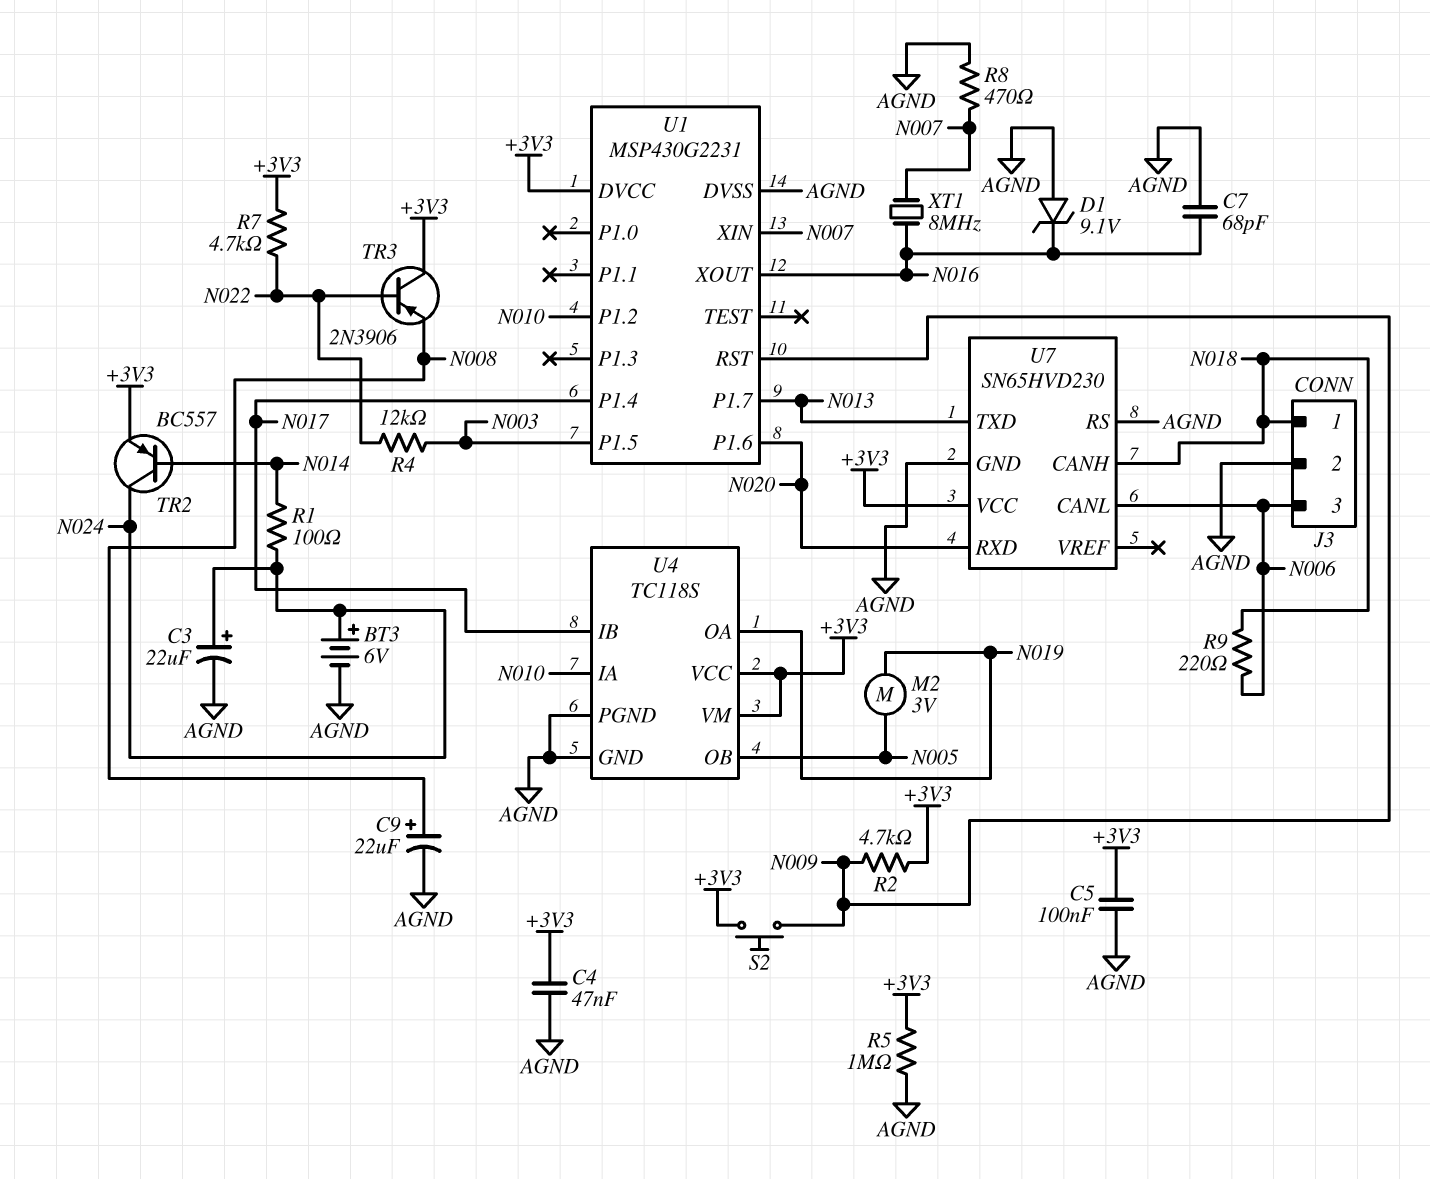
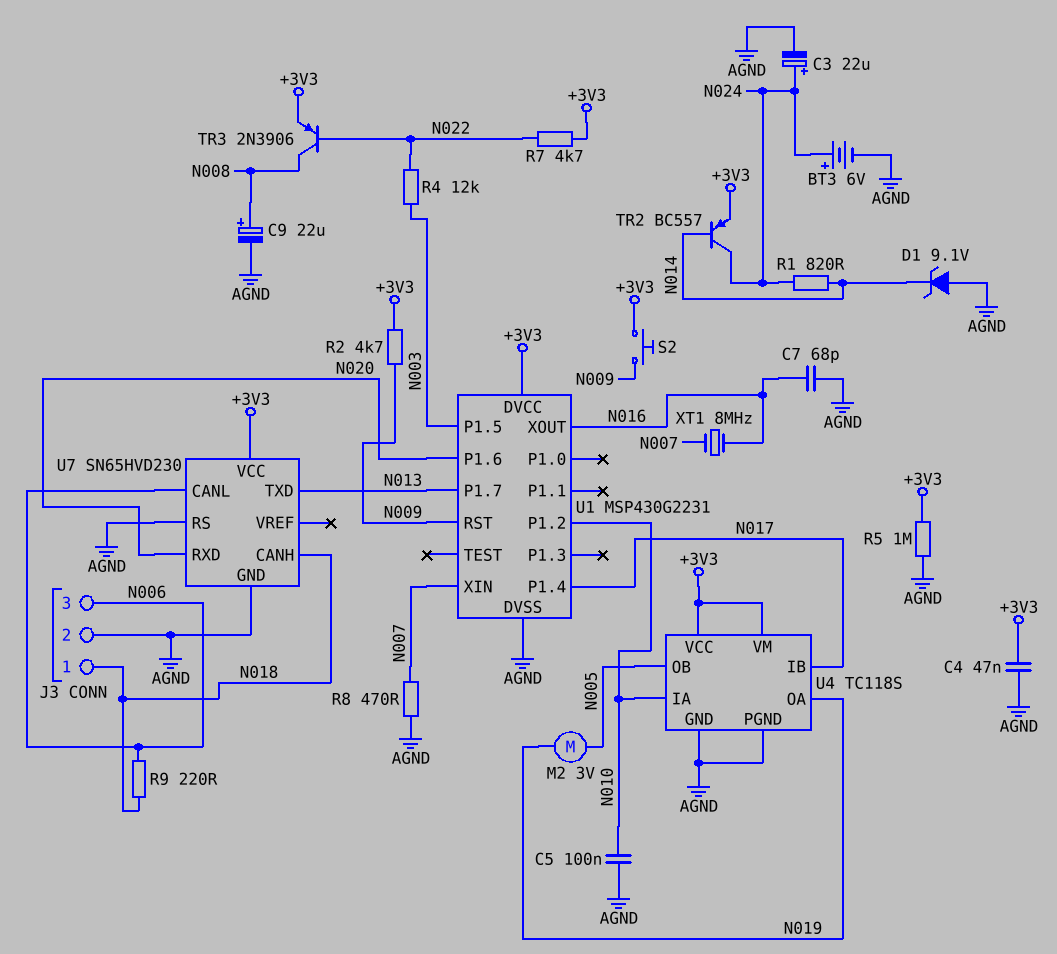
C5: 100nF (+3V3, AGND) -> 100nF (AGND, N010)
D1: zener 9.1V (A AGND, K N016) -> zener 9.1V (A AGND, K N014)
R1: 100 (N014, N024) -> 820 (N014, N024)
TR3: PNP 2N3906 (B N022, C +3V3, E N008) -> PNP 2N3906 (B N022, C N008, E +3V3)

